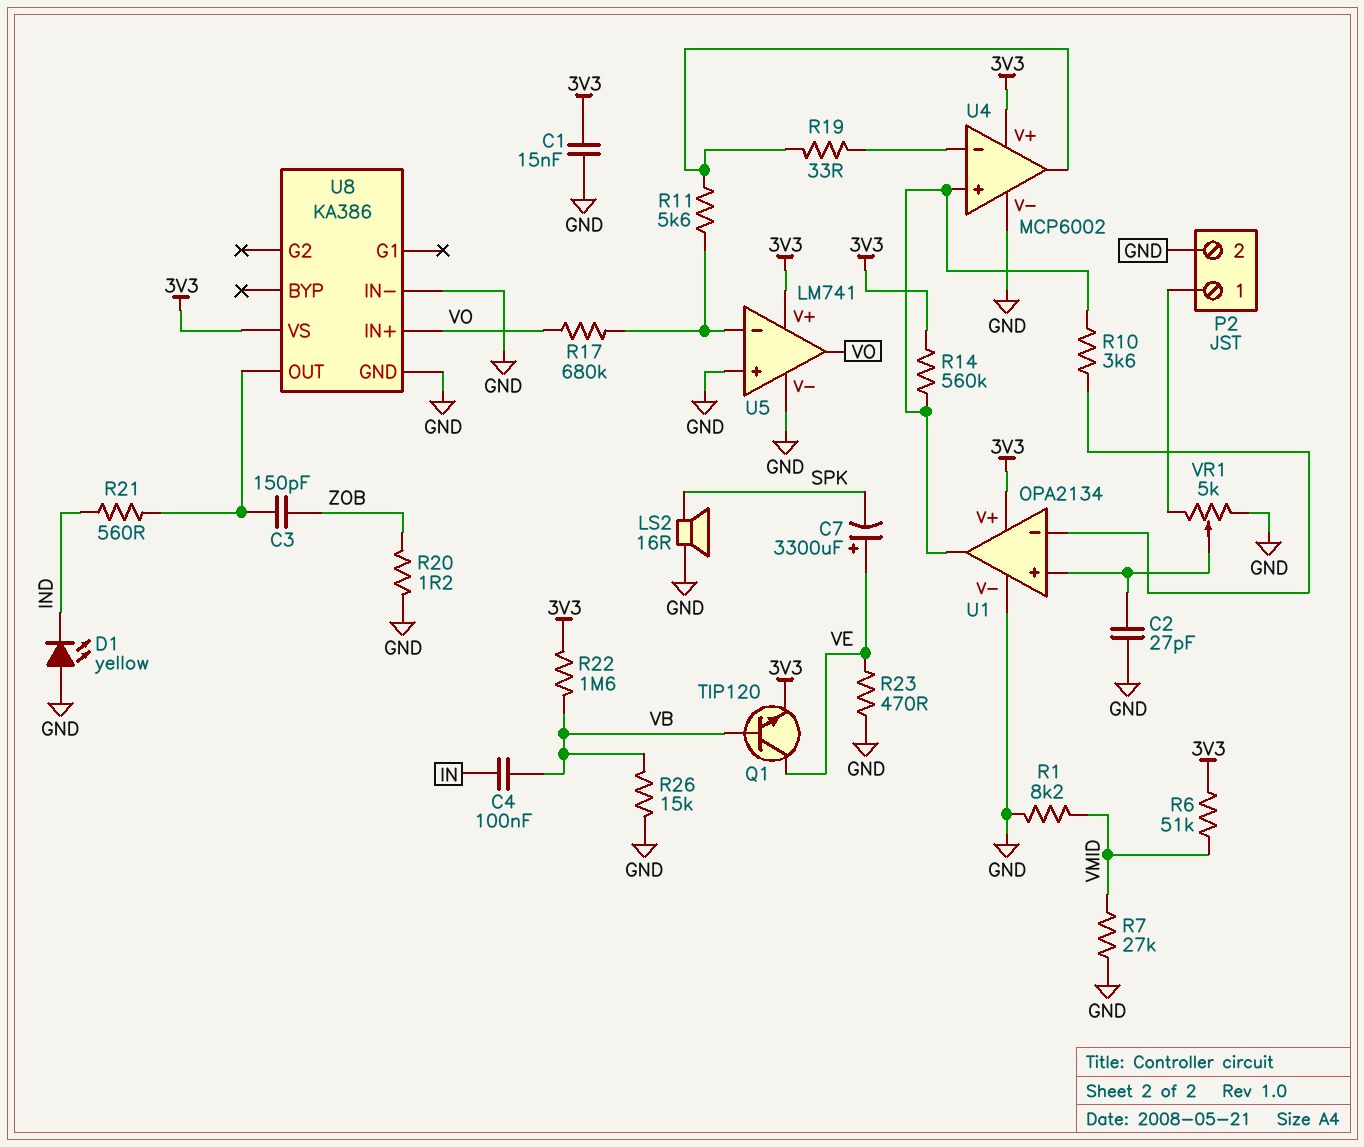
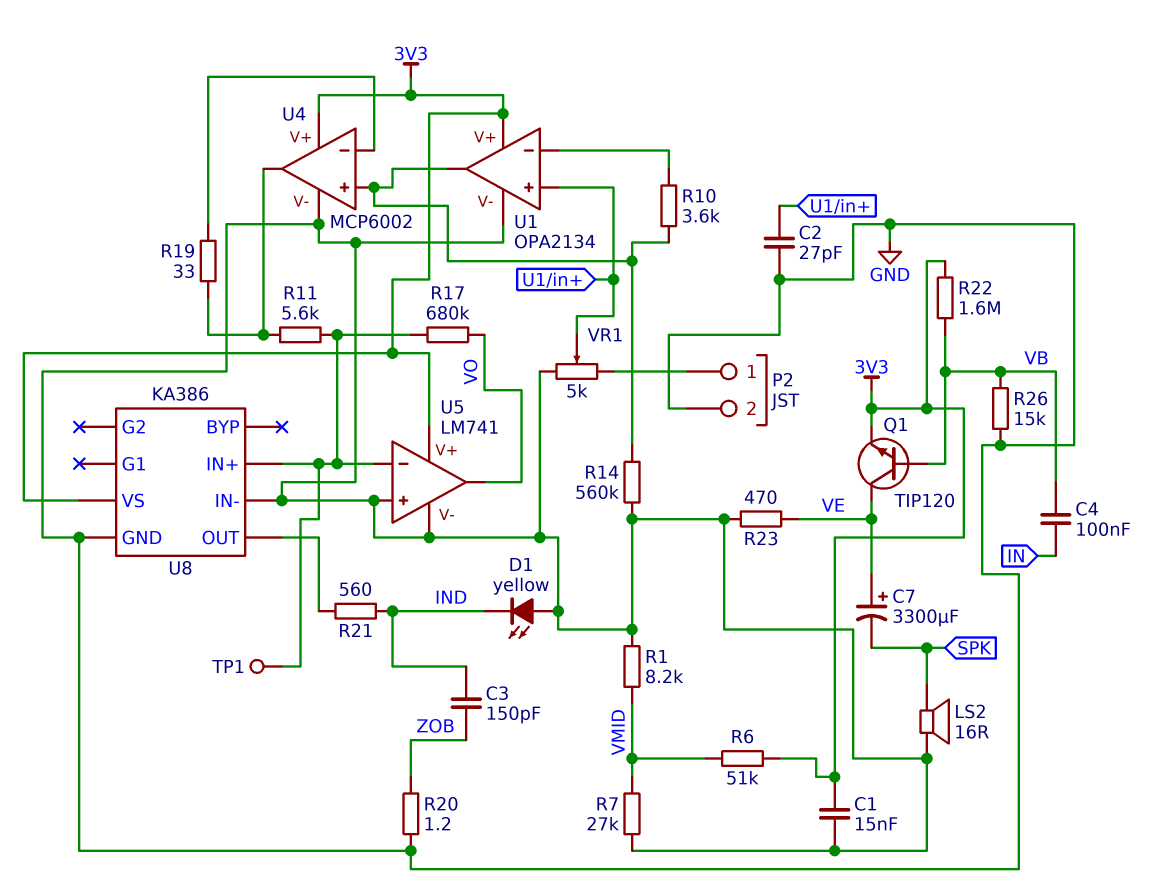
C3: 150pF (U8/OUT, ZOB) -> 150pF (IND, ZOB)
R14: 560k (3V3, U1/out) -> 560k (GND, U1/out)
TP1: none -> test point (U5/in-)
U8 pin IN+: VO -> U5/in-

